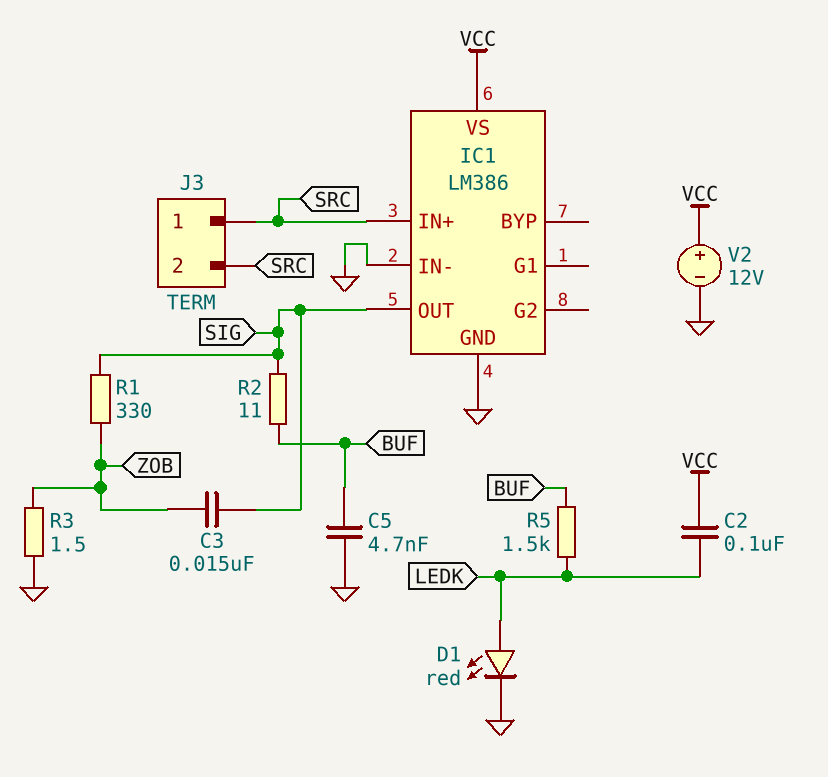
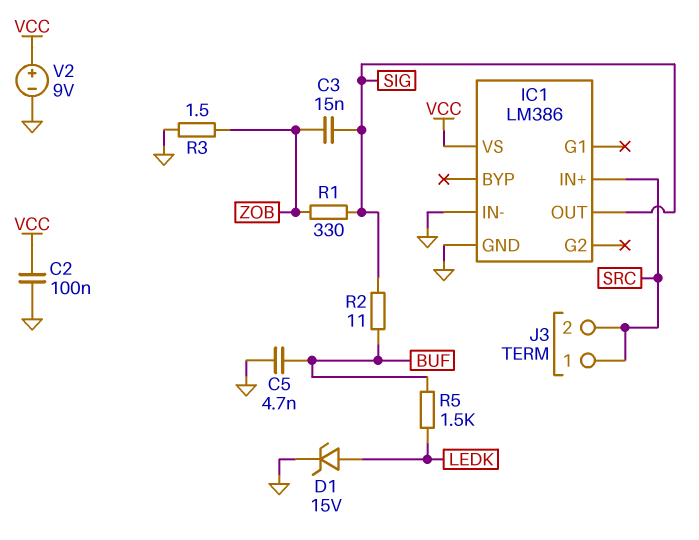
C2: 100nF (LEDK, VCC) -> 100nF (GND, VCC)
D1: LED red (A LEDK, K GND) -> zener 15V (A LEDK, K GND)
V2: 12V (plus VCC, minus GND) -> 9V (plus VCC, minus GND)

